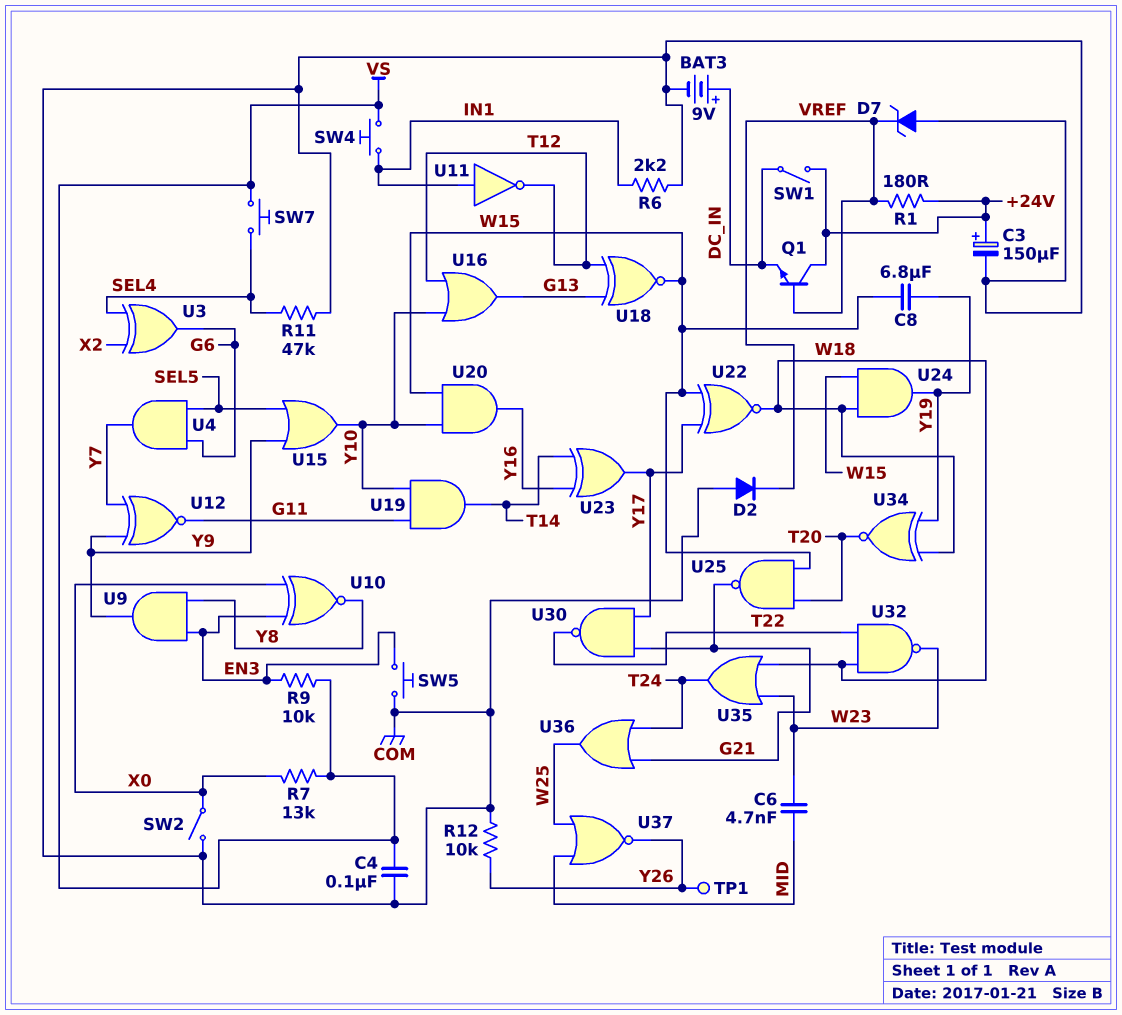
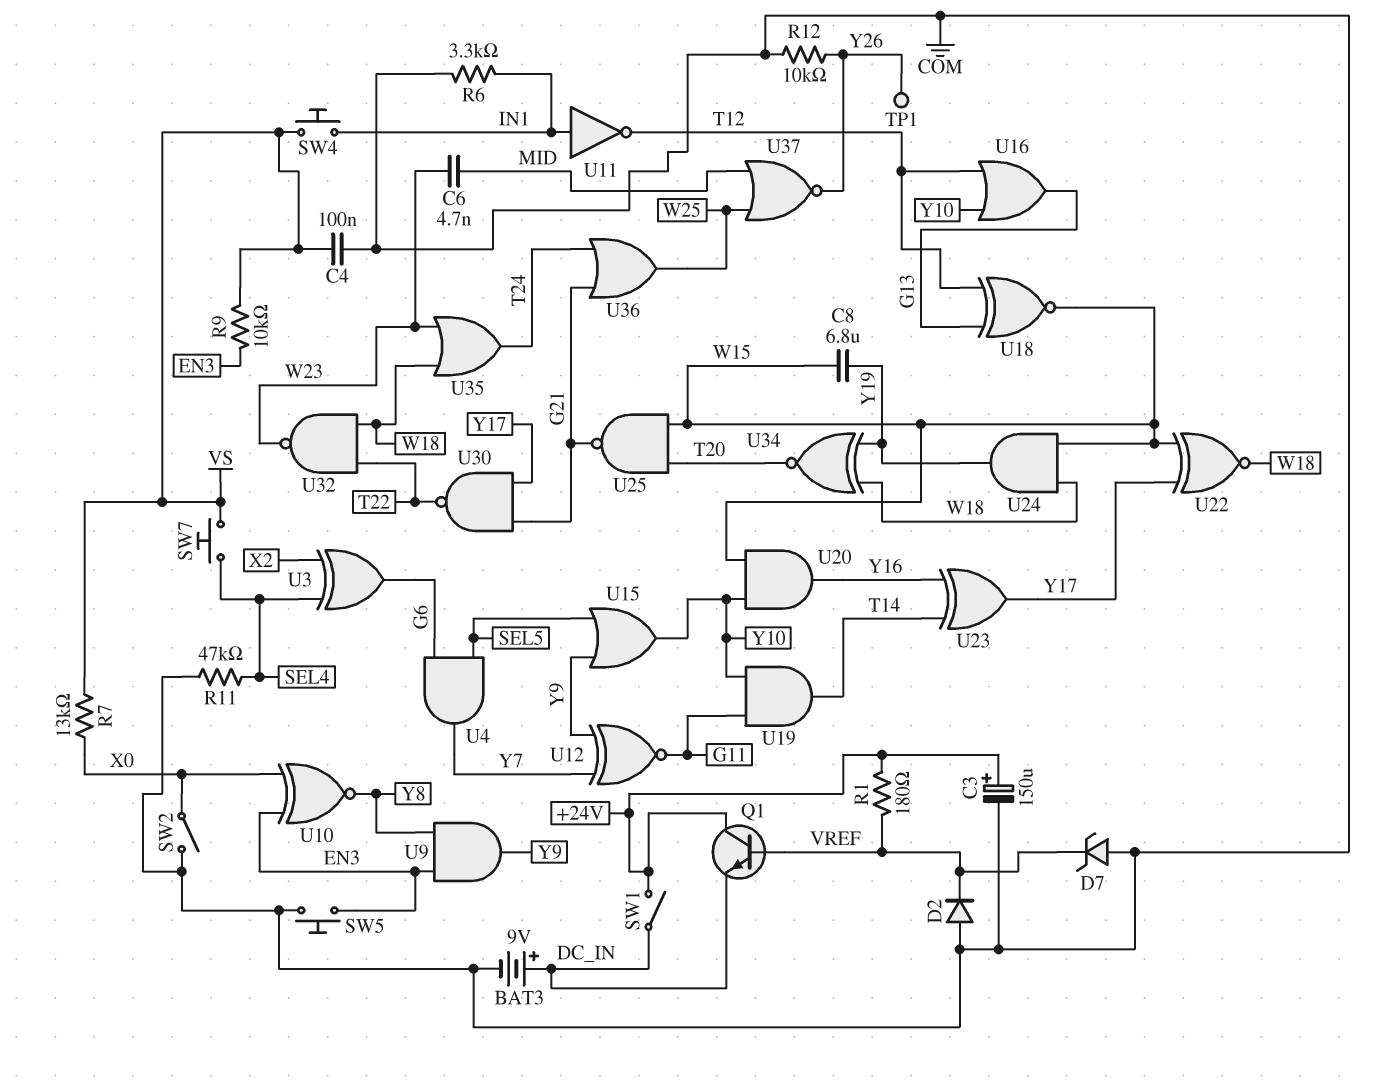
R6: 2.2k (COM, IN1) -> 3.3k (COM, IN1)

